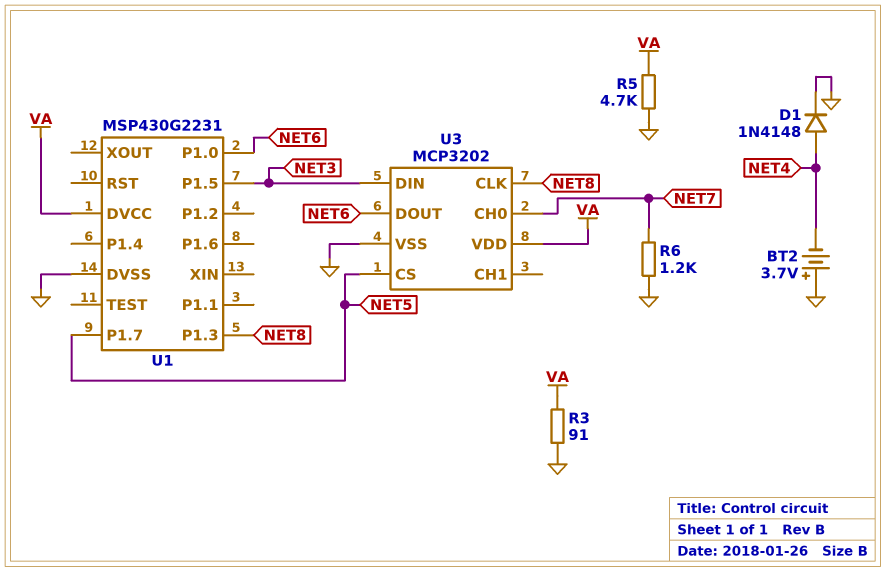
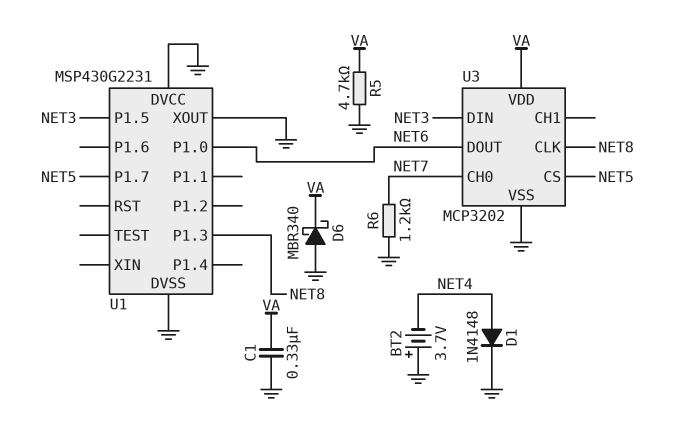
C1: none -> 330nF (GND, VA)
D6: none -> schottky MBR340 (A GND, K VA)
R3: 91 (GND, VA) -> none
U1 pin DVCC: VA -> GND
U1 pin XOUT: none -> GND

